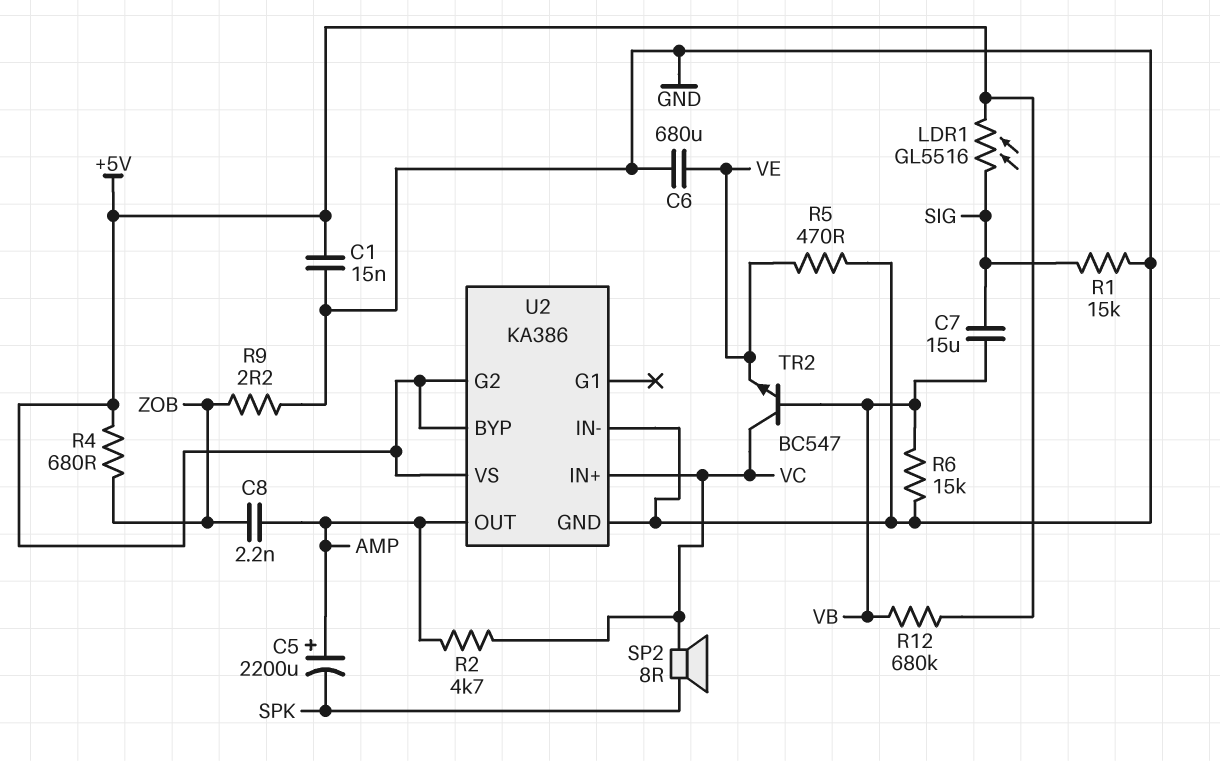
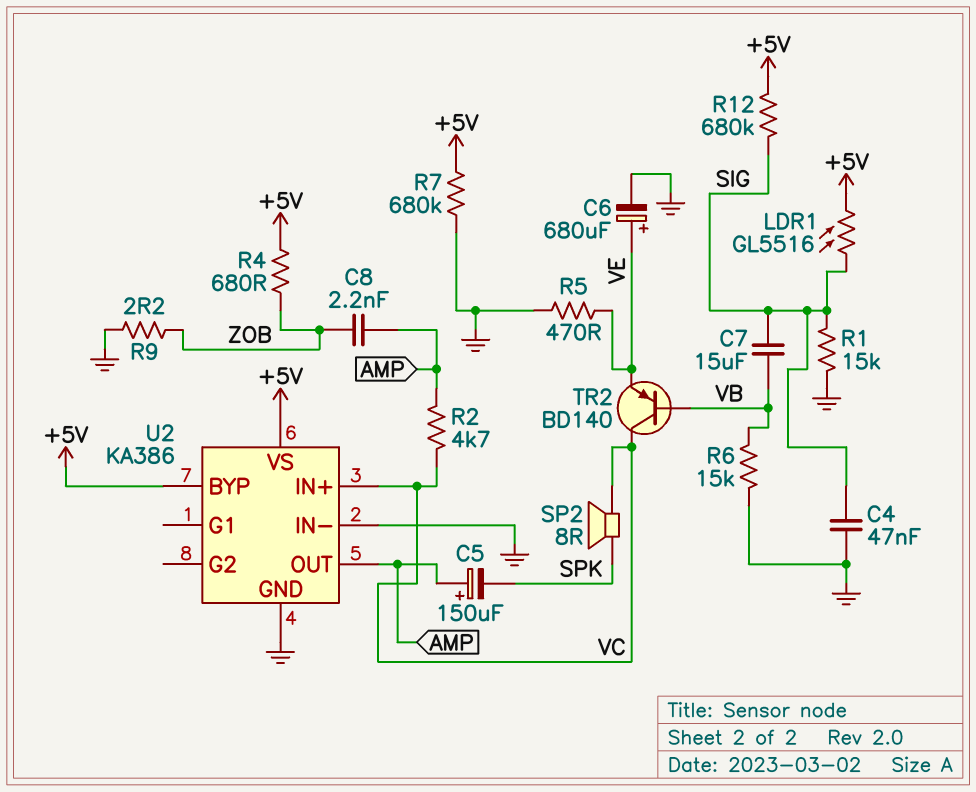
C1: 15nF (+5V, GND) -> none
C4: none -> 47nF (GND, SIG)
C5: 2200uF (plus AMP, minus SPK) -> 150uF (plus AMP, minus SPK)
C6: 680uF (GND, VE) -> 680uF (plus VE, minus GND)
R7: none -> 680k (+5V, GND)
R12: 680k (+5V, VB) -> 680k (+5V, SIG)
TR2: NPN BC547 (B VB, C VC, E VE) -> PNP BD140 (B VB, C VC, E VE)
U2 pin G2: +5V -> none

